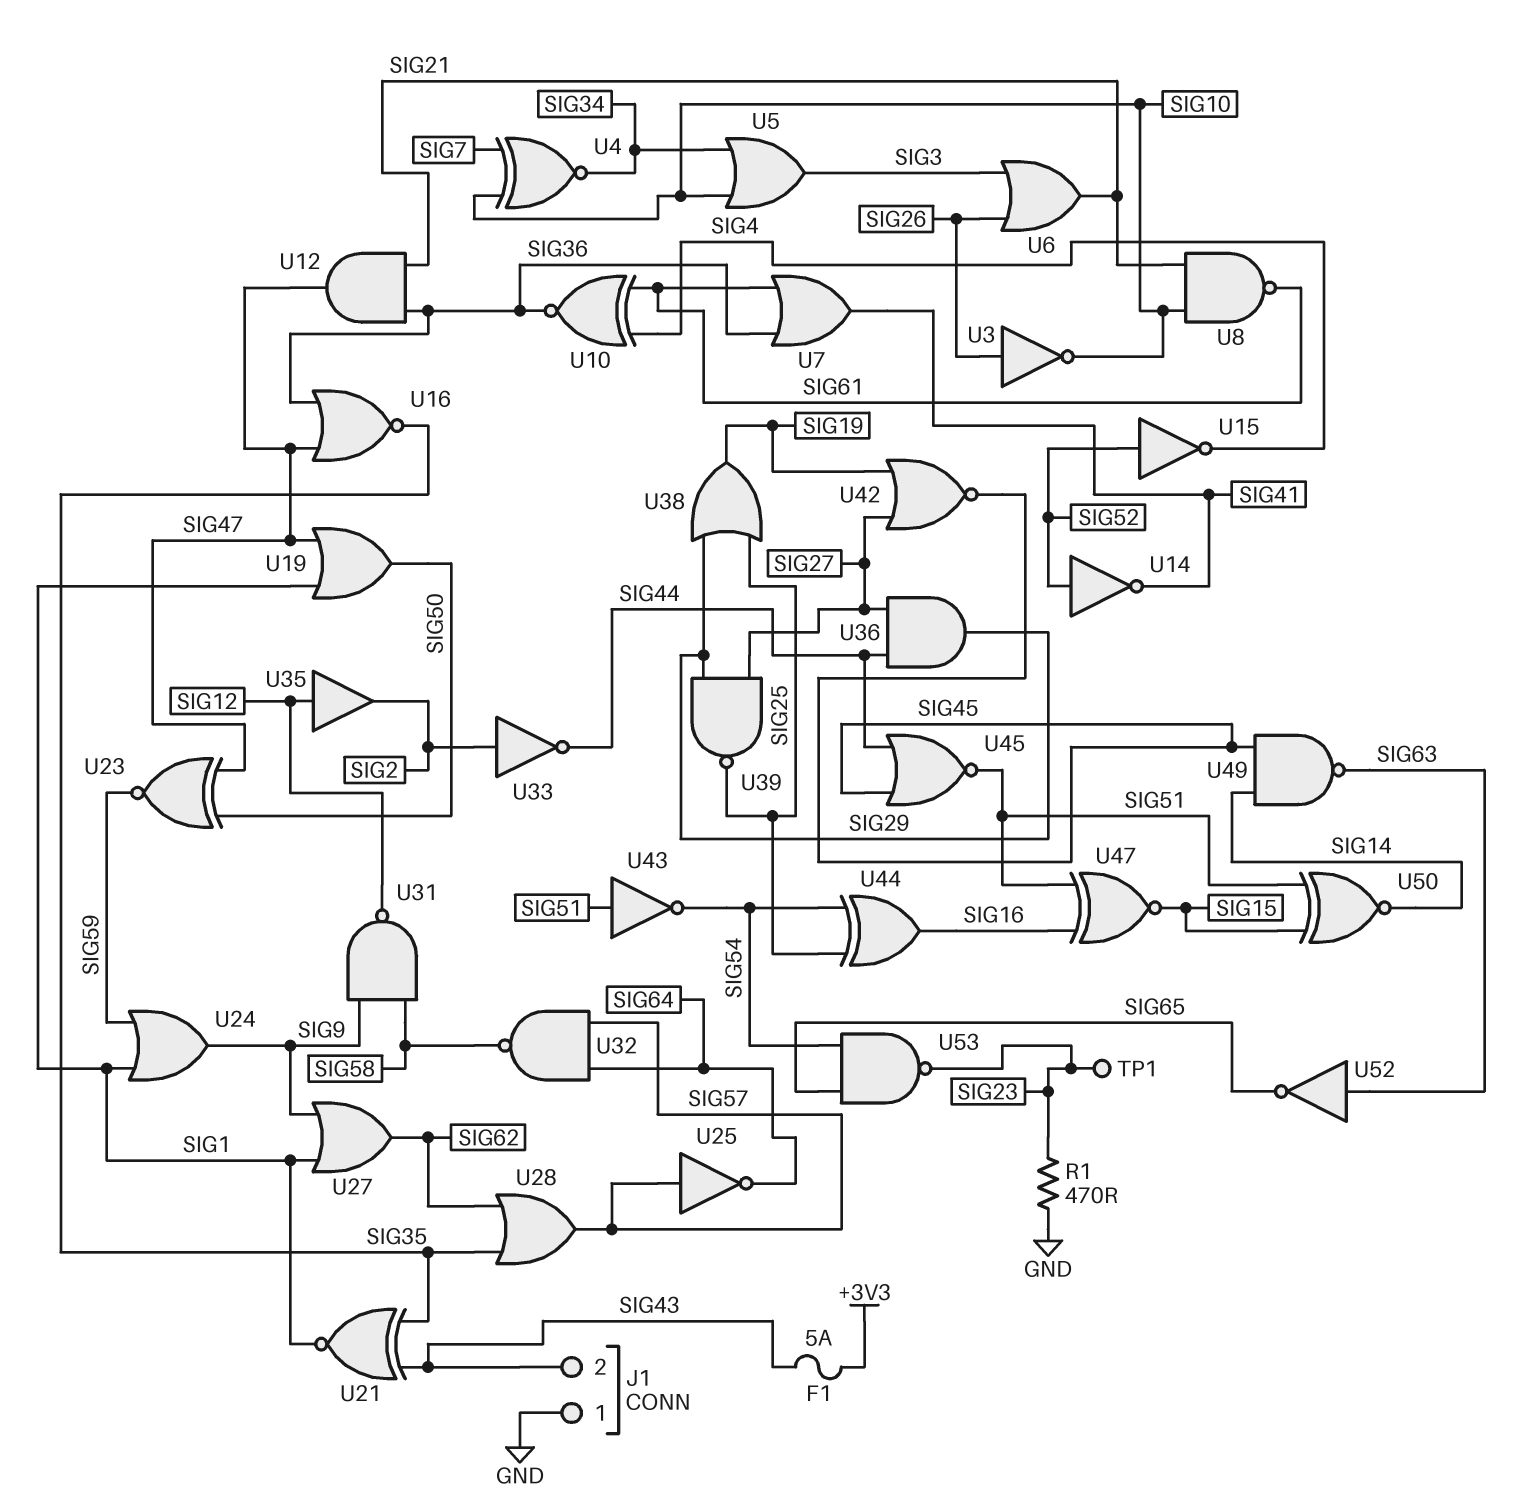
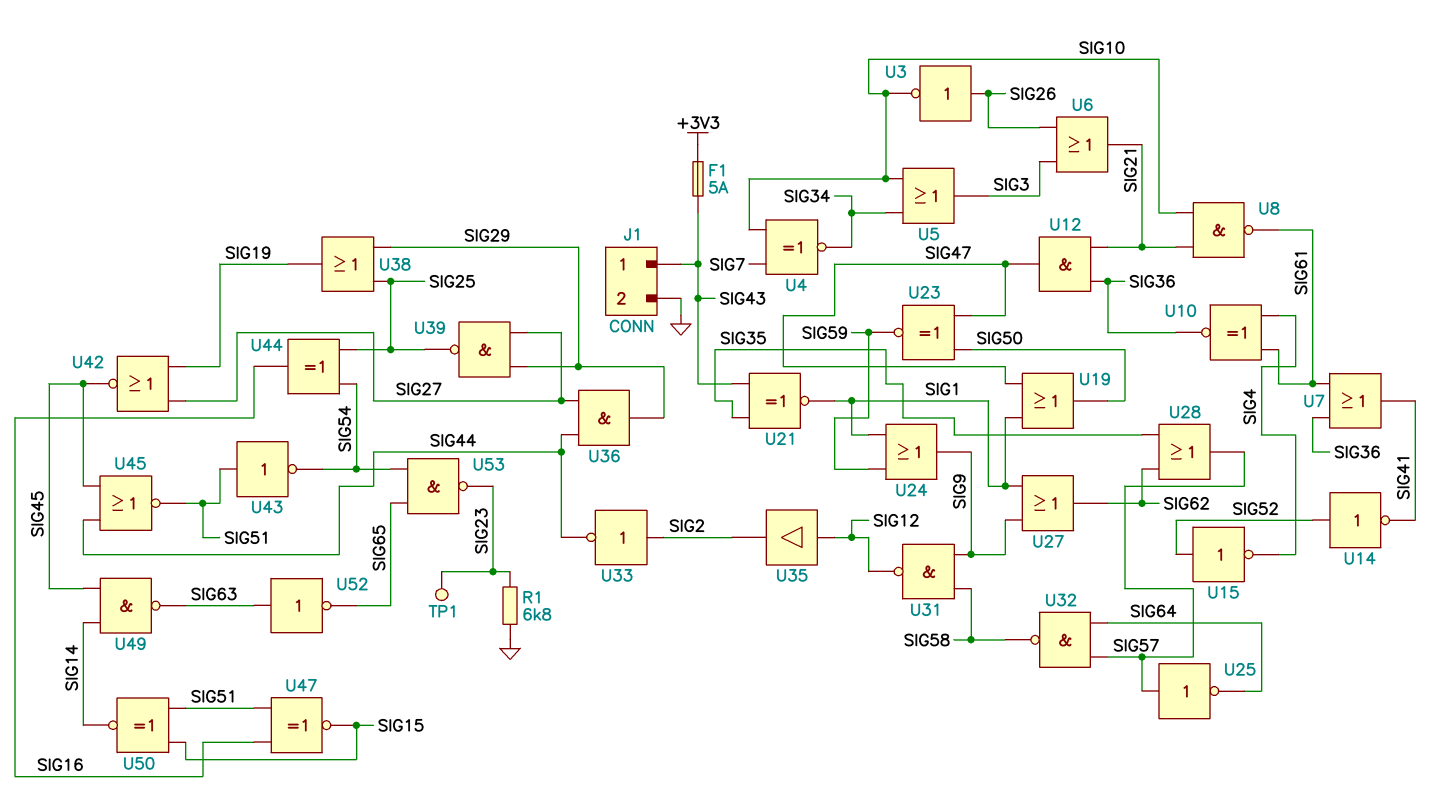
J1 pin 1: GND -> SIG43
J1 pin 2: SIG43 -> GND
R1: 470 (GND, SIG23) -> 6.8k (GND, SIG23)
U16: NOR (in SIG36, in SIG47, out SIG35) -> none

